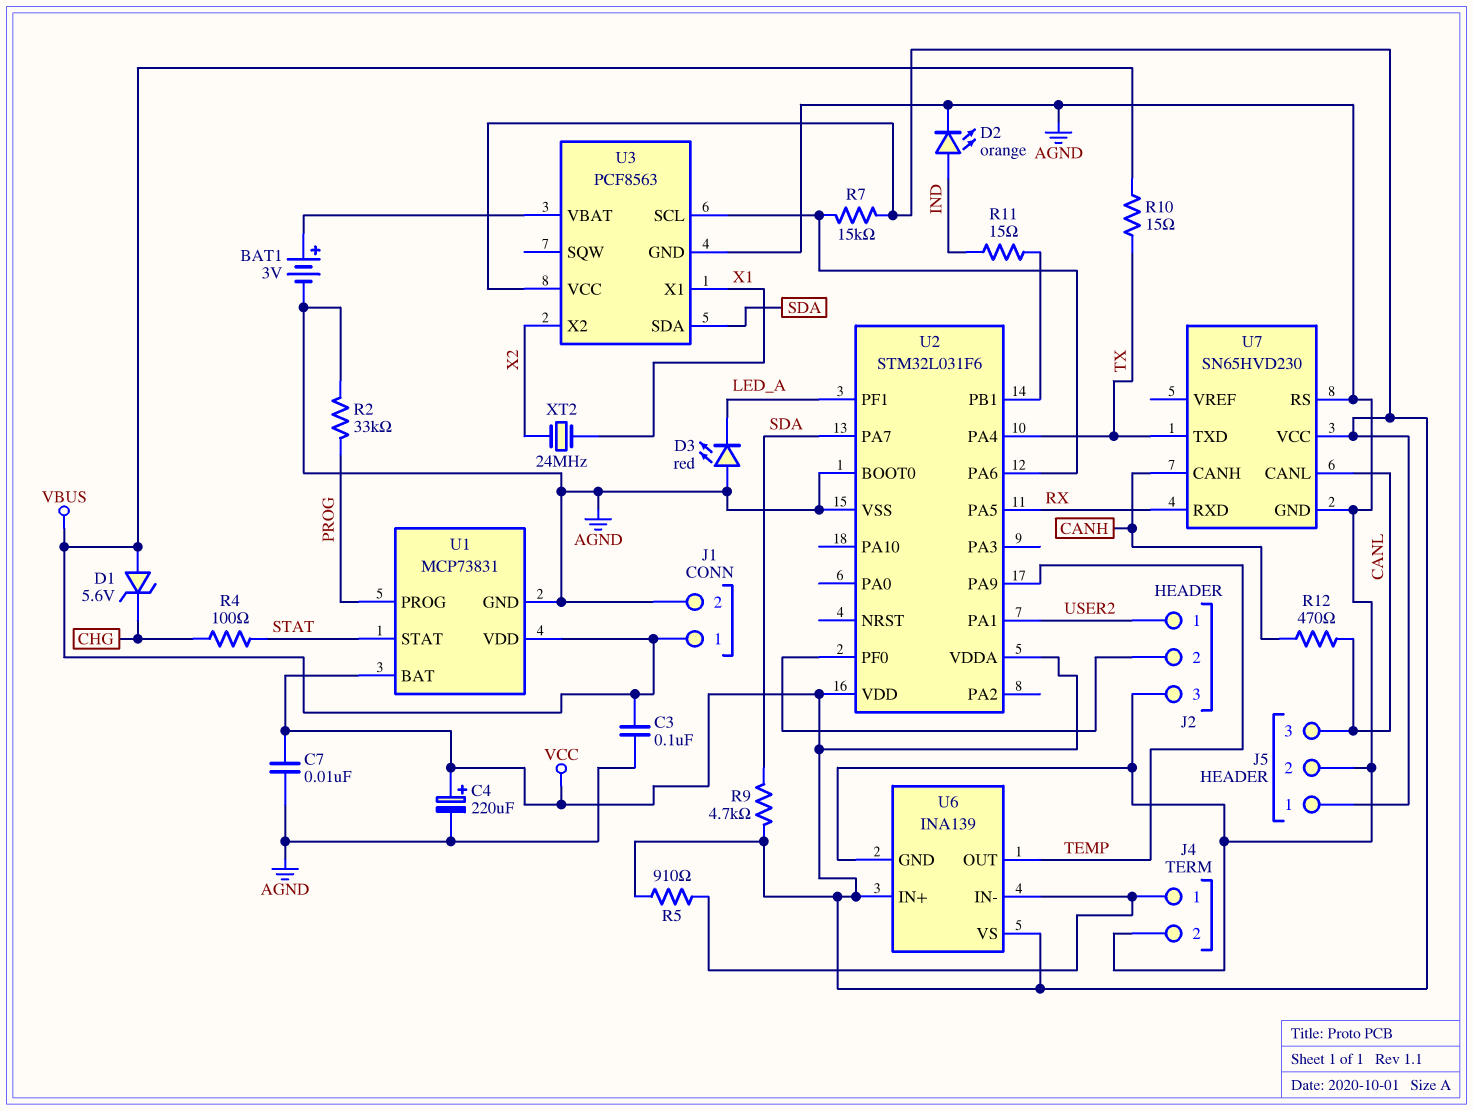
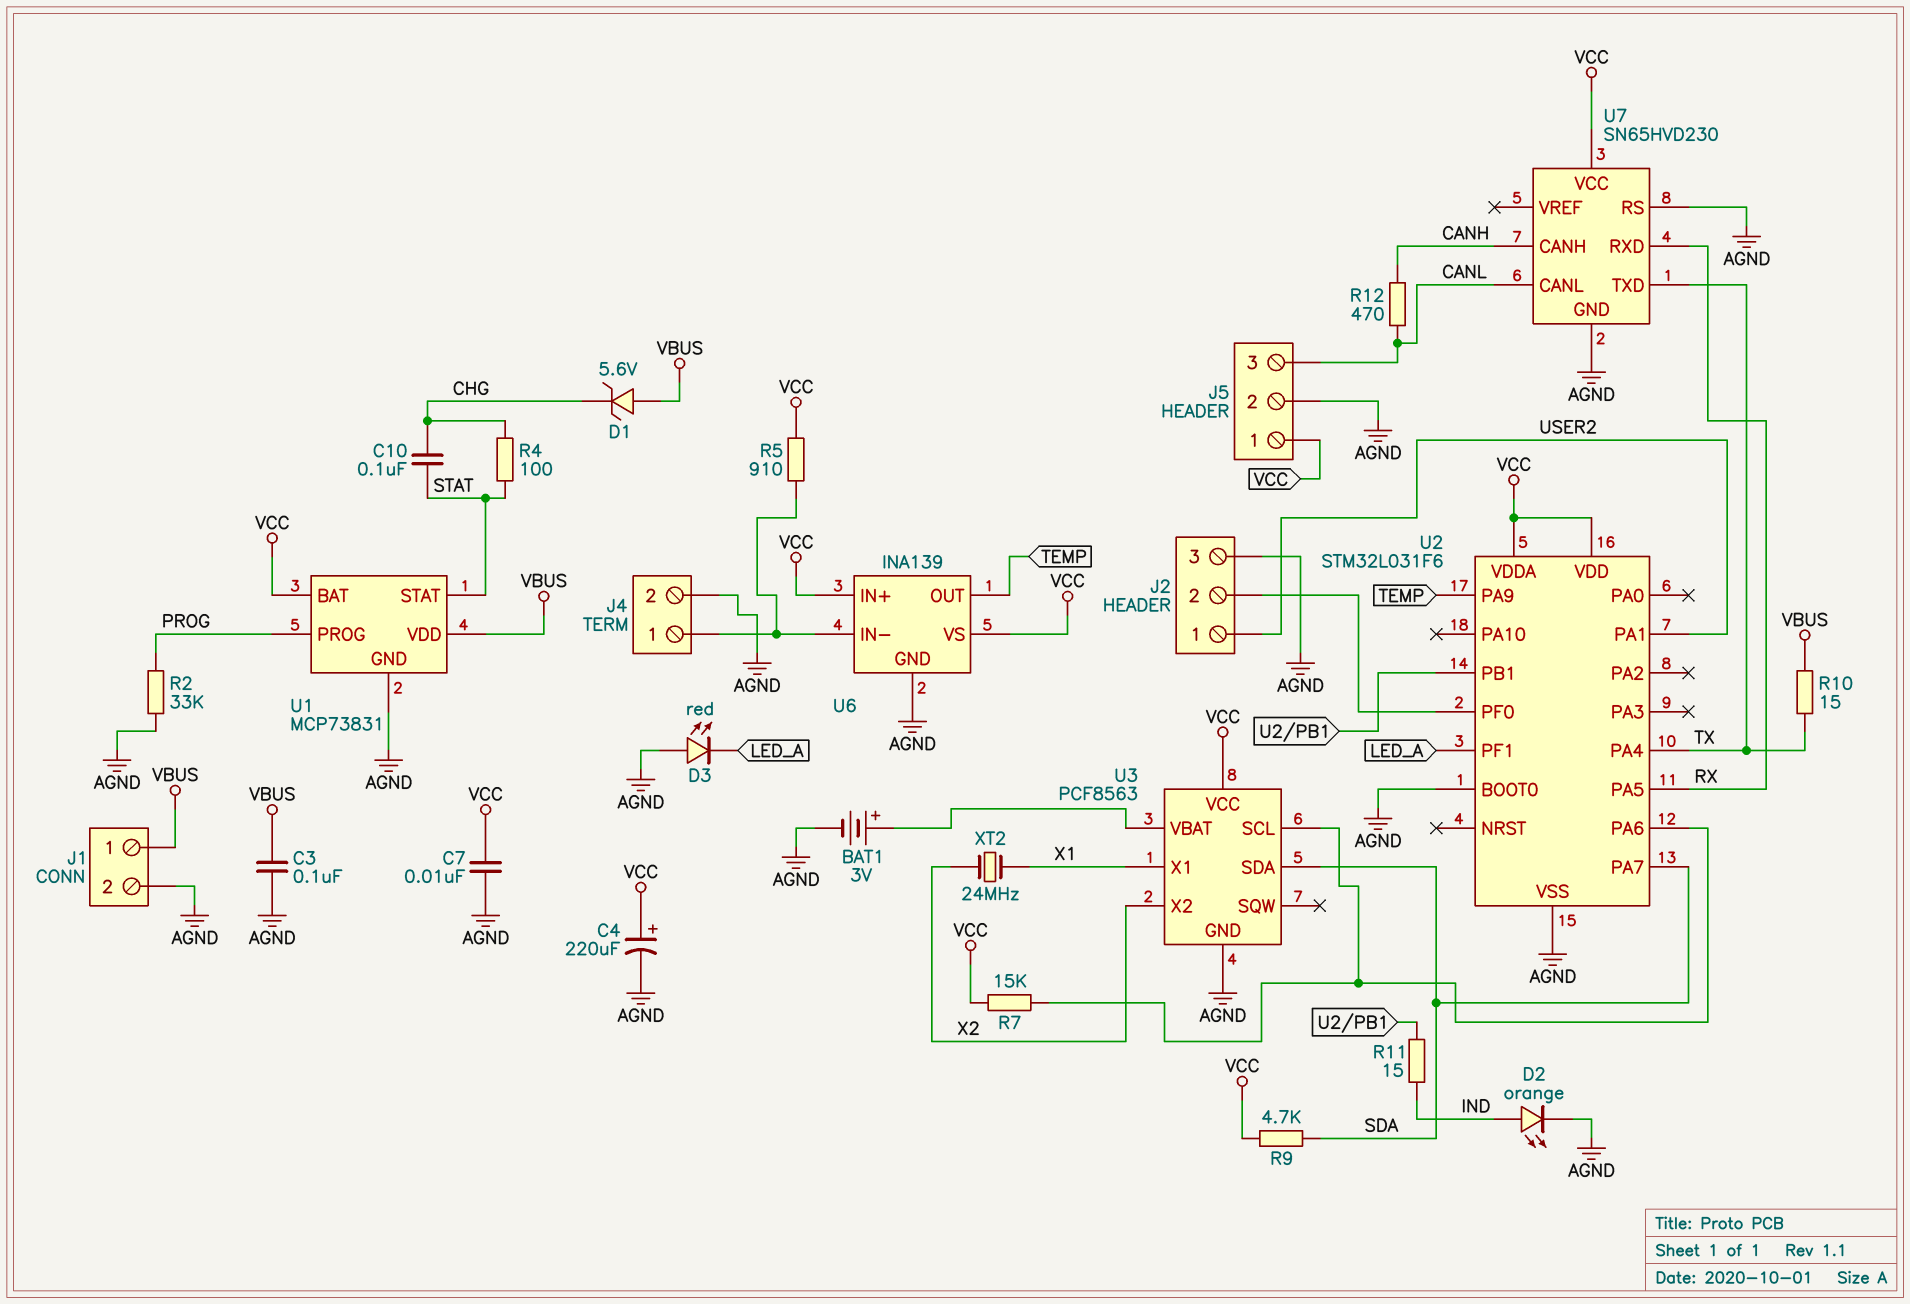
C10: none -> 100nF (CHG, STAT)

